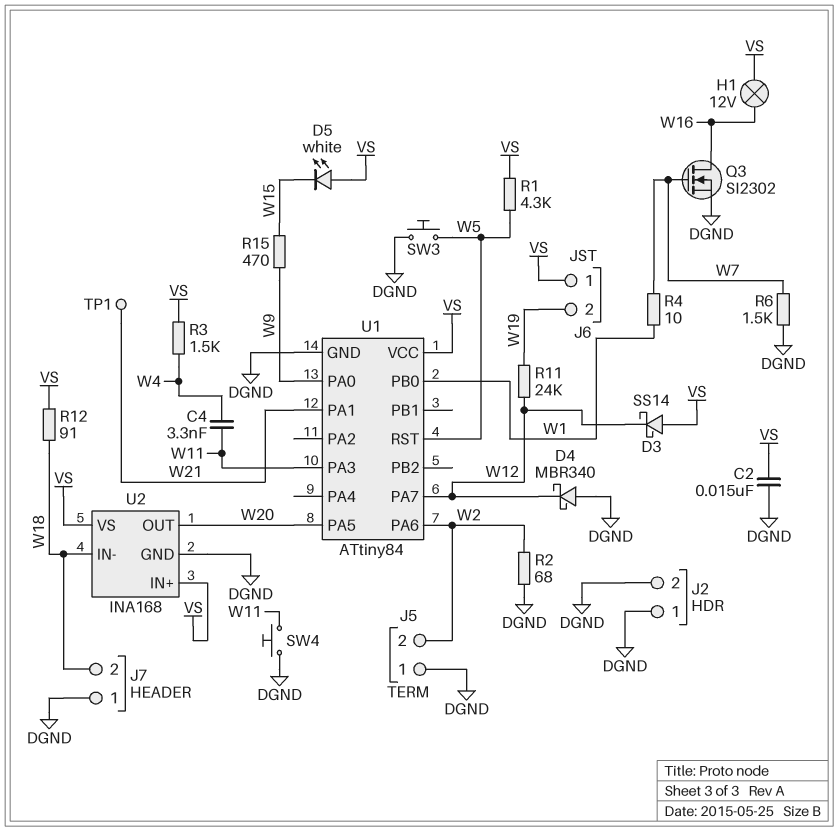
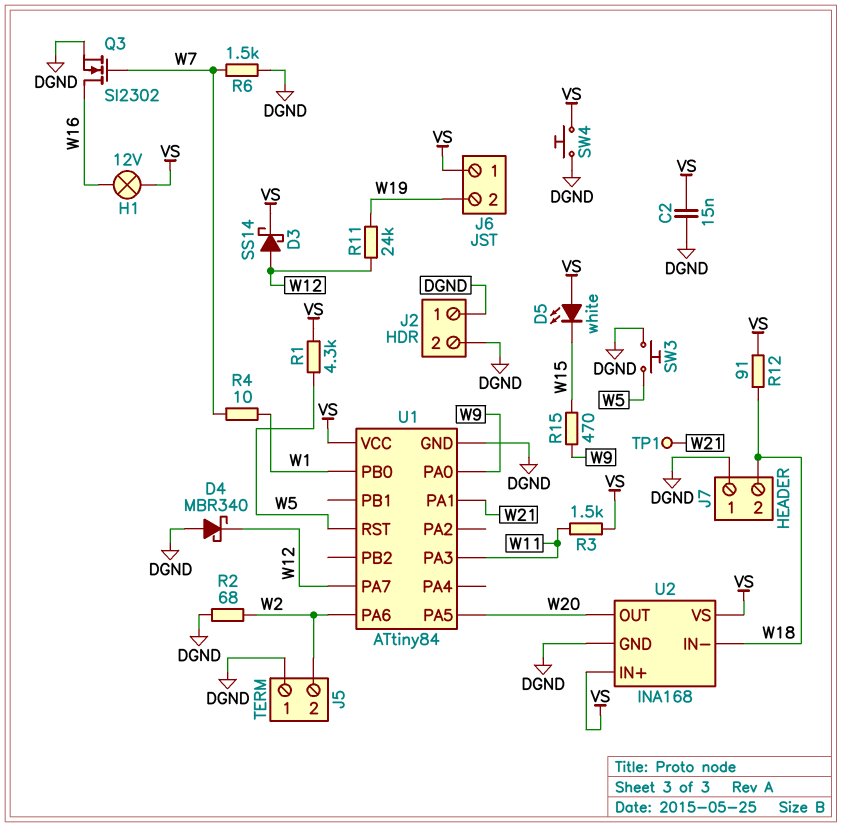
C4: 3.3nF (W4, W11) -> none
D3: schottky SS14 (A VS, K W12) -> schottky SS14 (A W12, K VS)
R3: 1.5k (VS, W4) -> 1.5k (VS, W11)
SW4: button (DGND, W11) -> button (DGND, VS)

